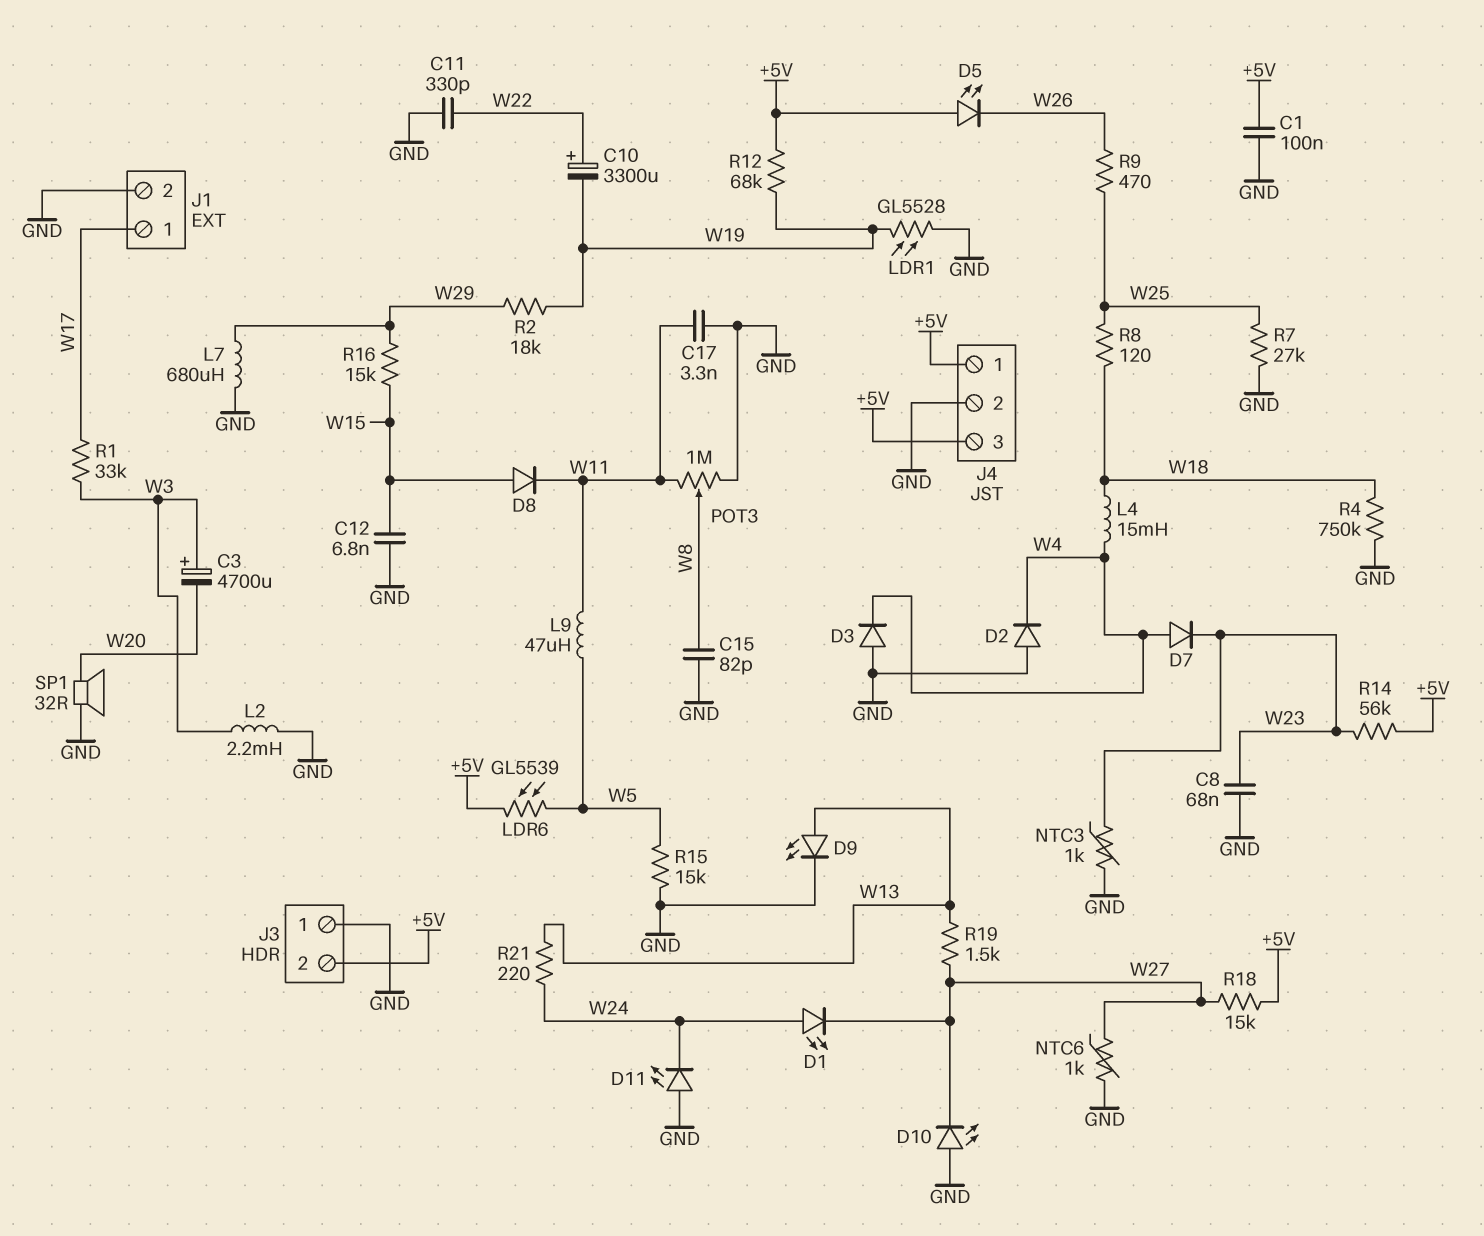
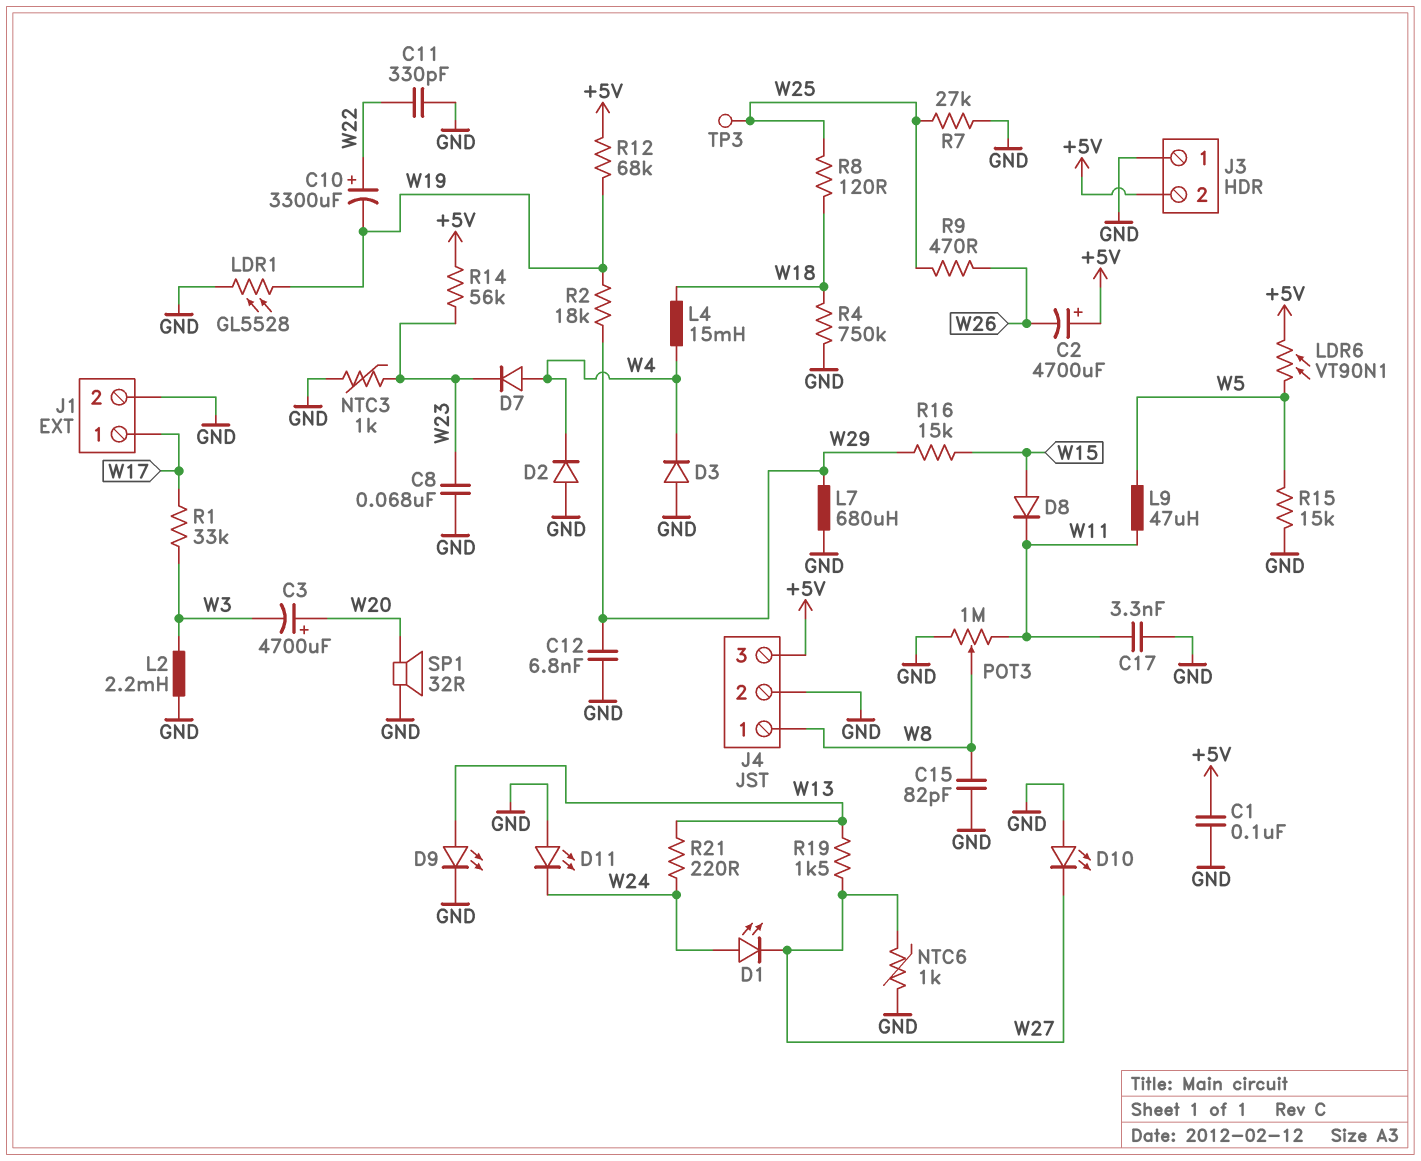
C2: none -> 4700uF (plus +5V, minus W26)
C3: 4700uF (plus W3, minus W20) -> 4700uF (plus W20, minus W3)
C12: 6.8nF (GND, W15) -> 6.8nF (GND, W29)
D5: LED (A +5V, K W26) -> none
J4 pin 1: +5V -> W8
LDR6: GL5539 (+5V, W5) -> VT90N1 (+5V, W5)
R18: 15k (+5V, W27) -> none
TP3: none -> test point (W25)

